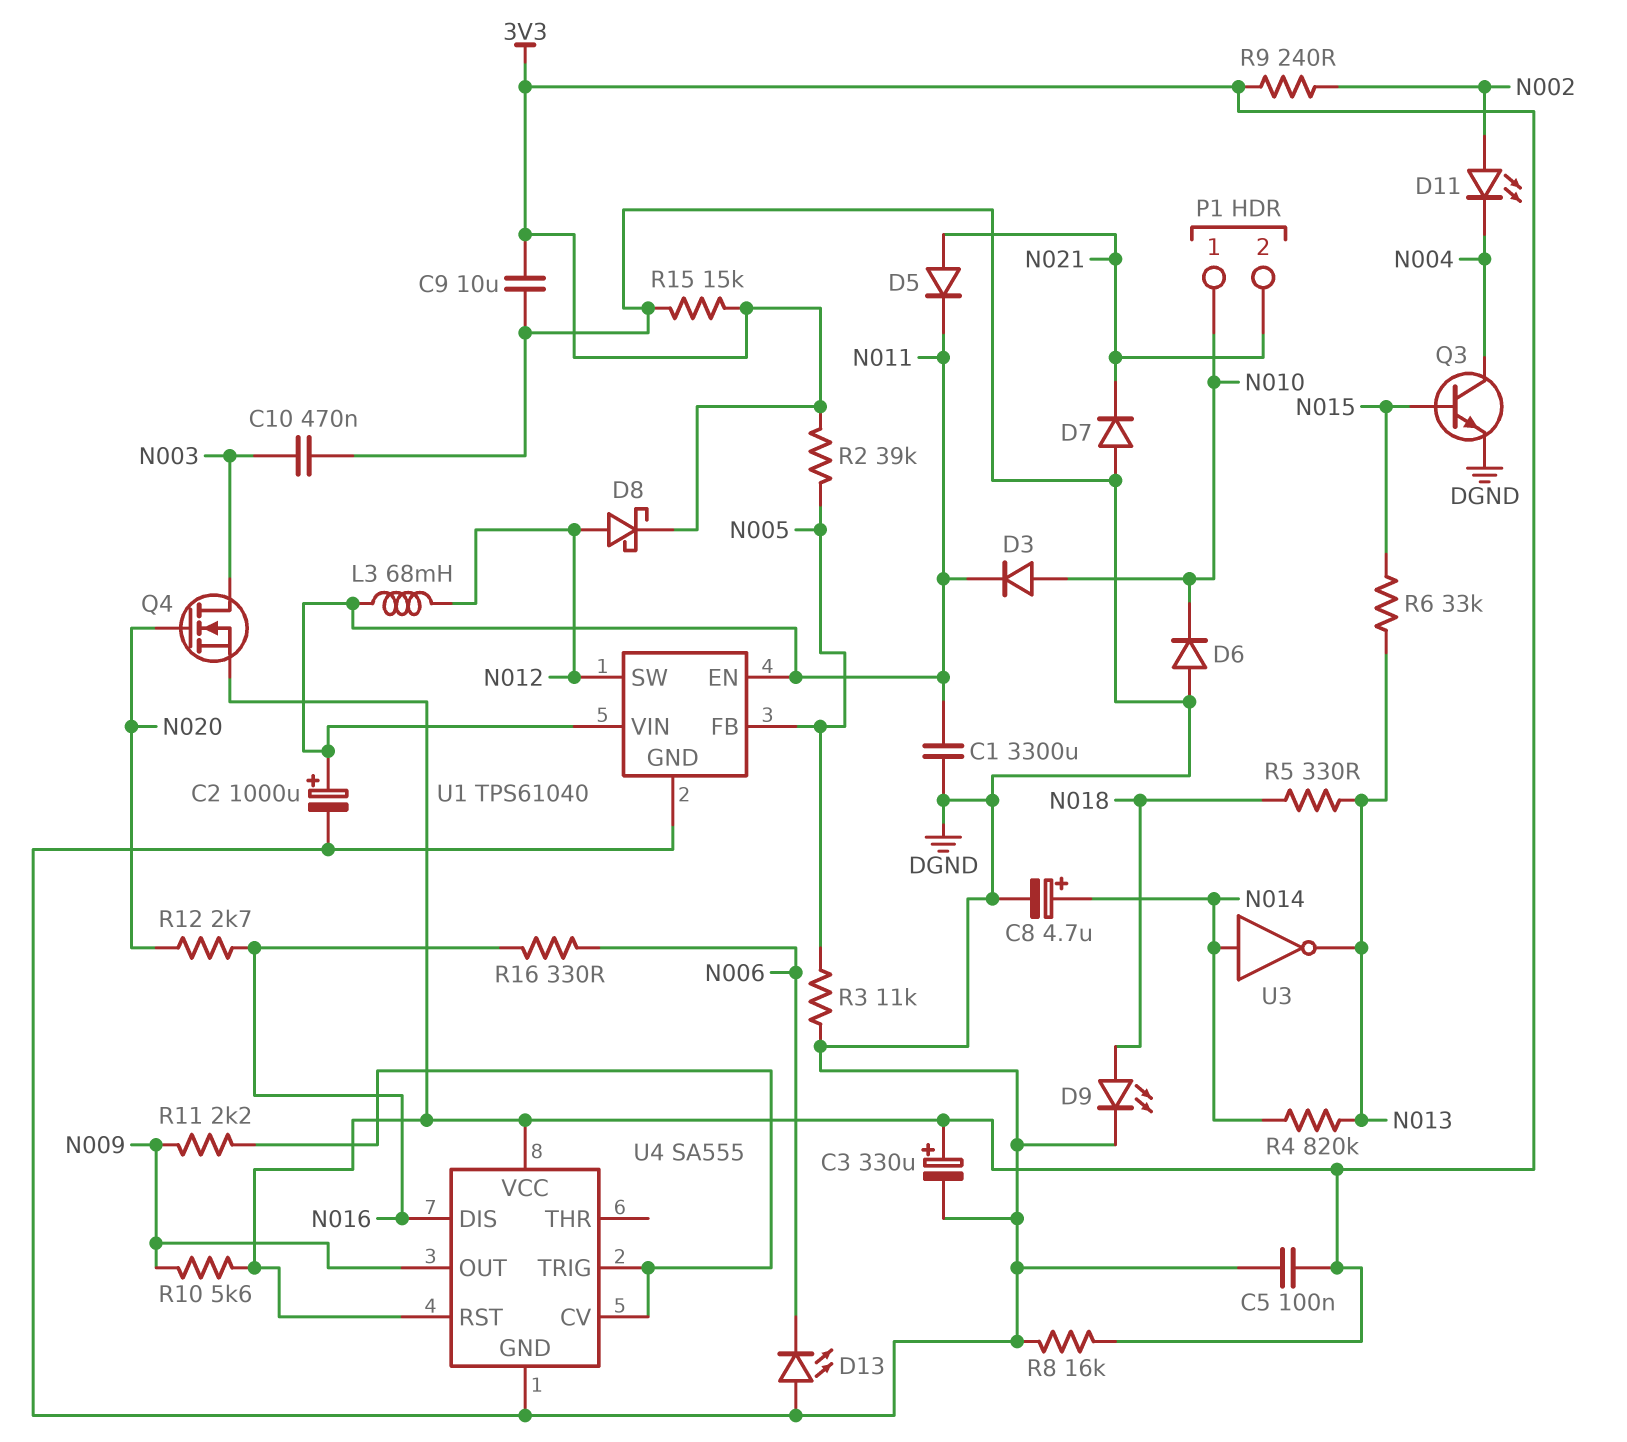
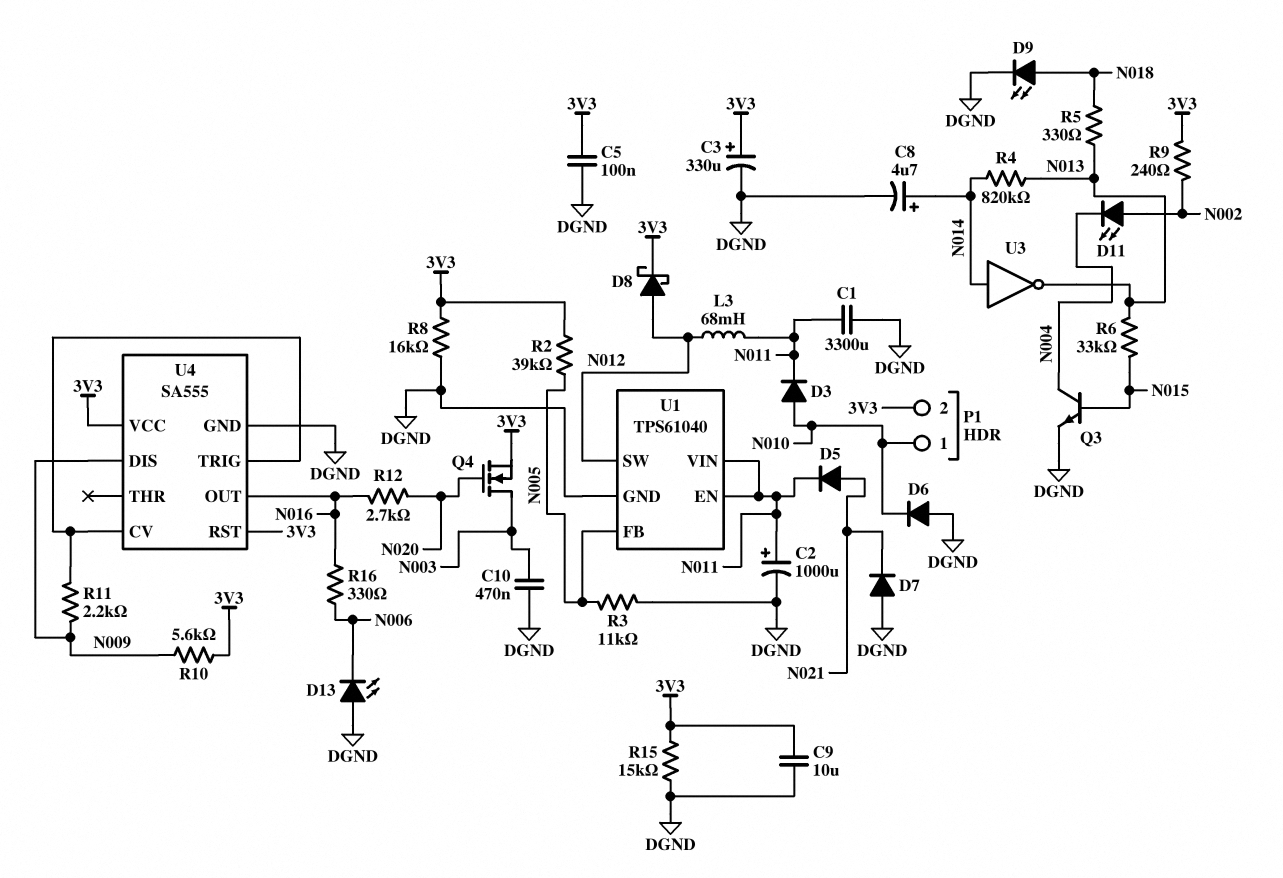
P1 pin 2: N021 -> 3V3
U4 pin DIS: N016 -> N009
U4 pin OUT: N009 -> N016

